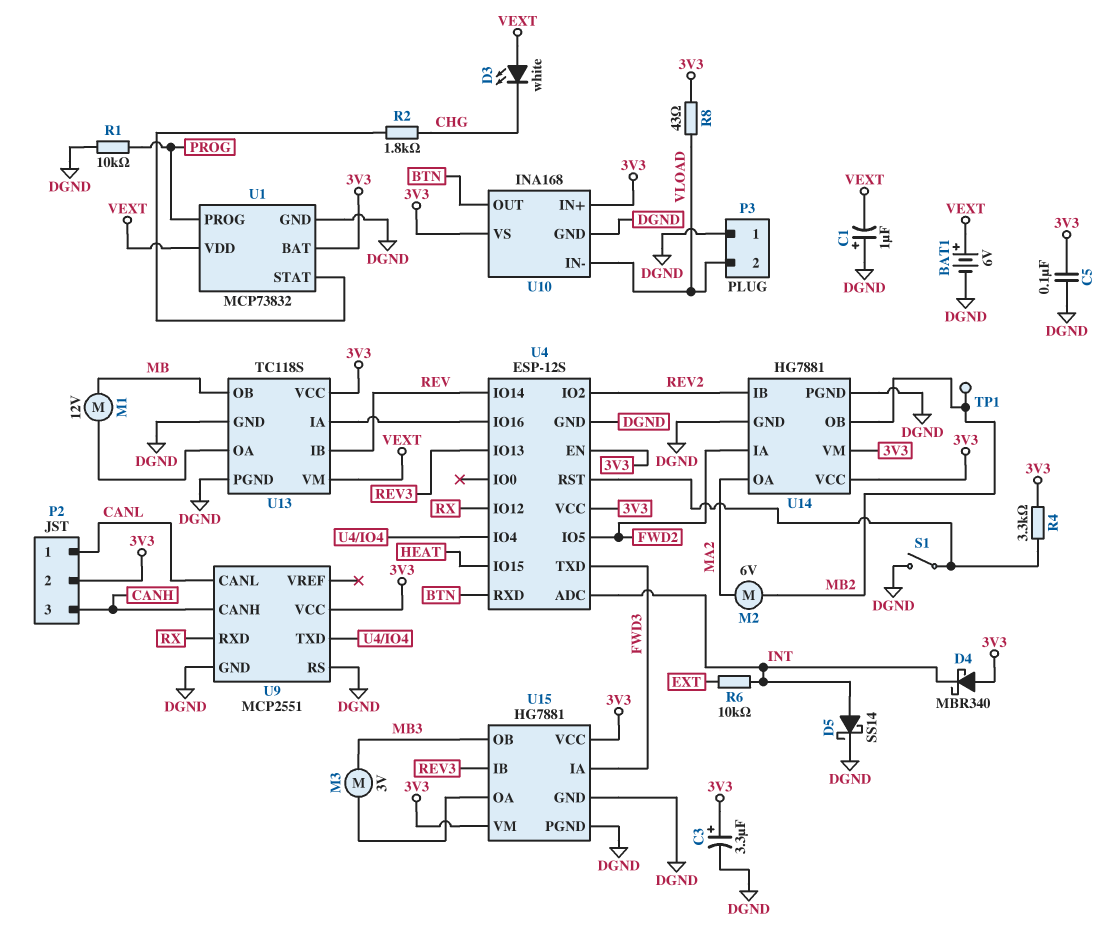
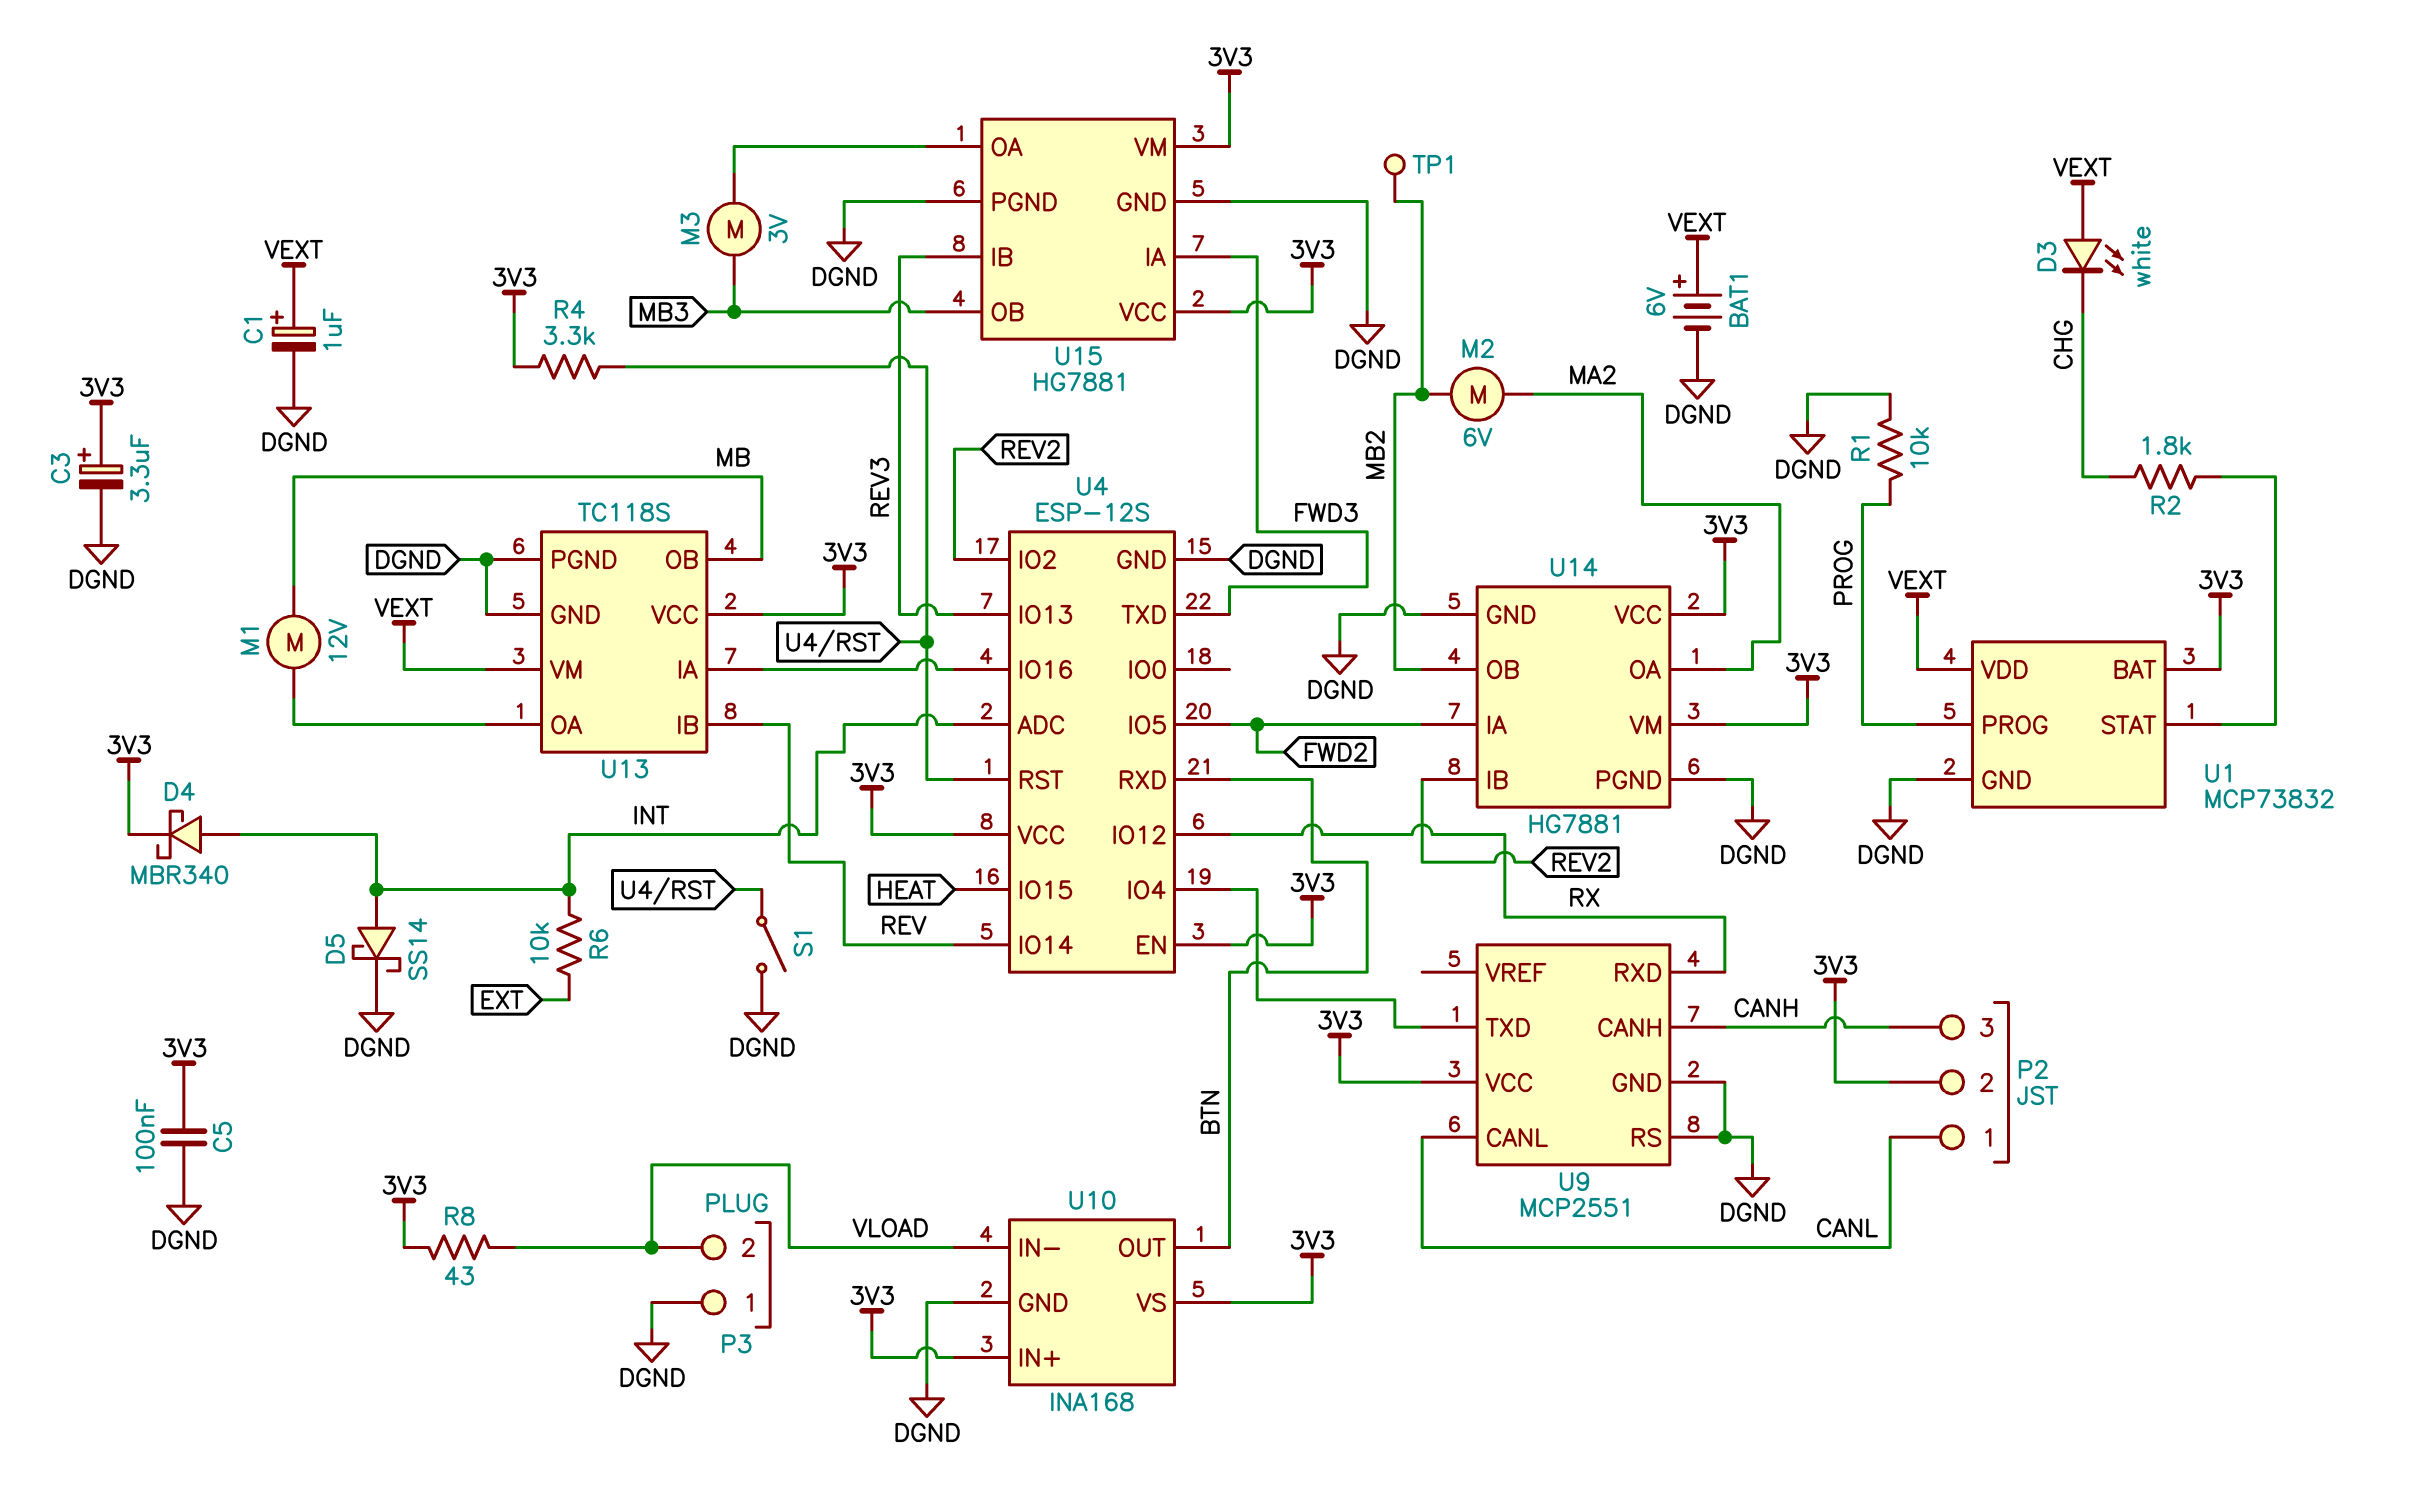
C1: 1uF (plus DGND, minus VEXT) -> 1uF (plus VEXT, minus DGND)
D4: schottky MBR340 (A 3V3, K INT) -> schottky MBR340 (A INT, K 3V3)

